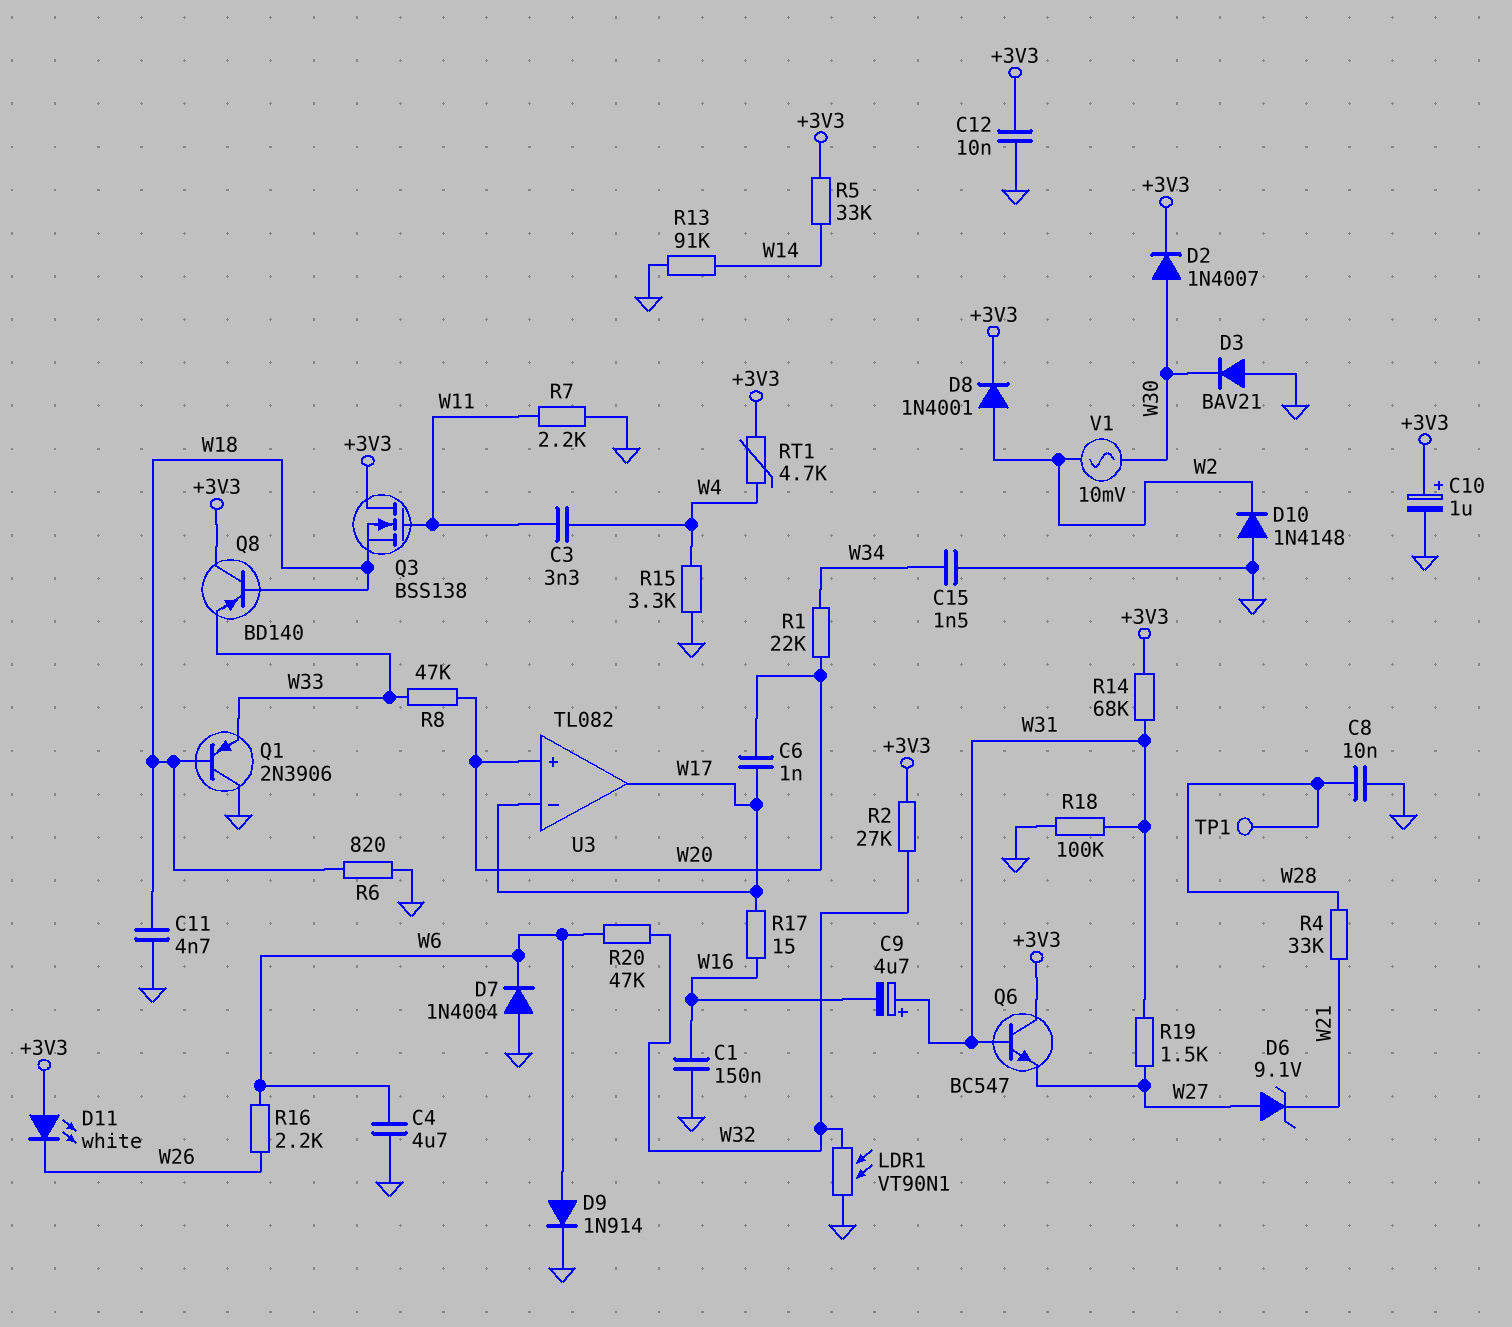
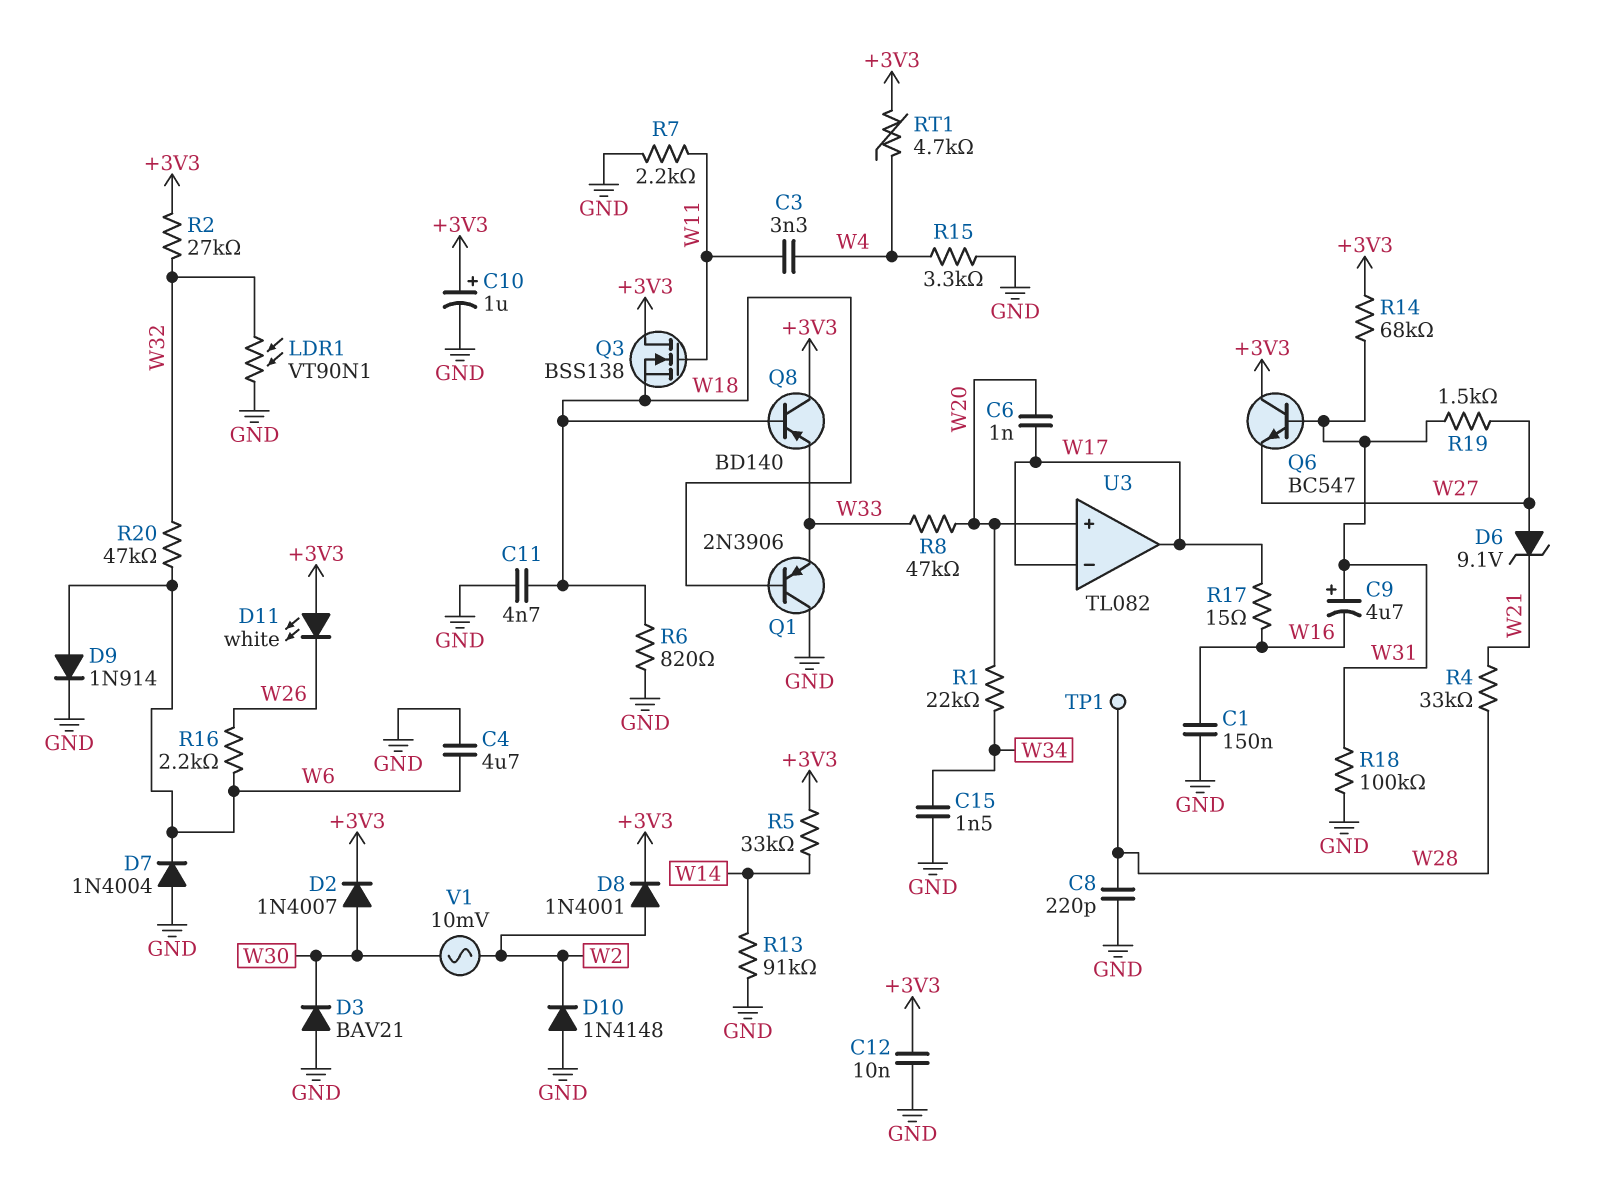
C8: 10nF (GND, W28) -> 220pF (GND, W28)

